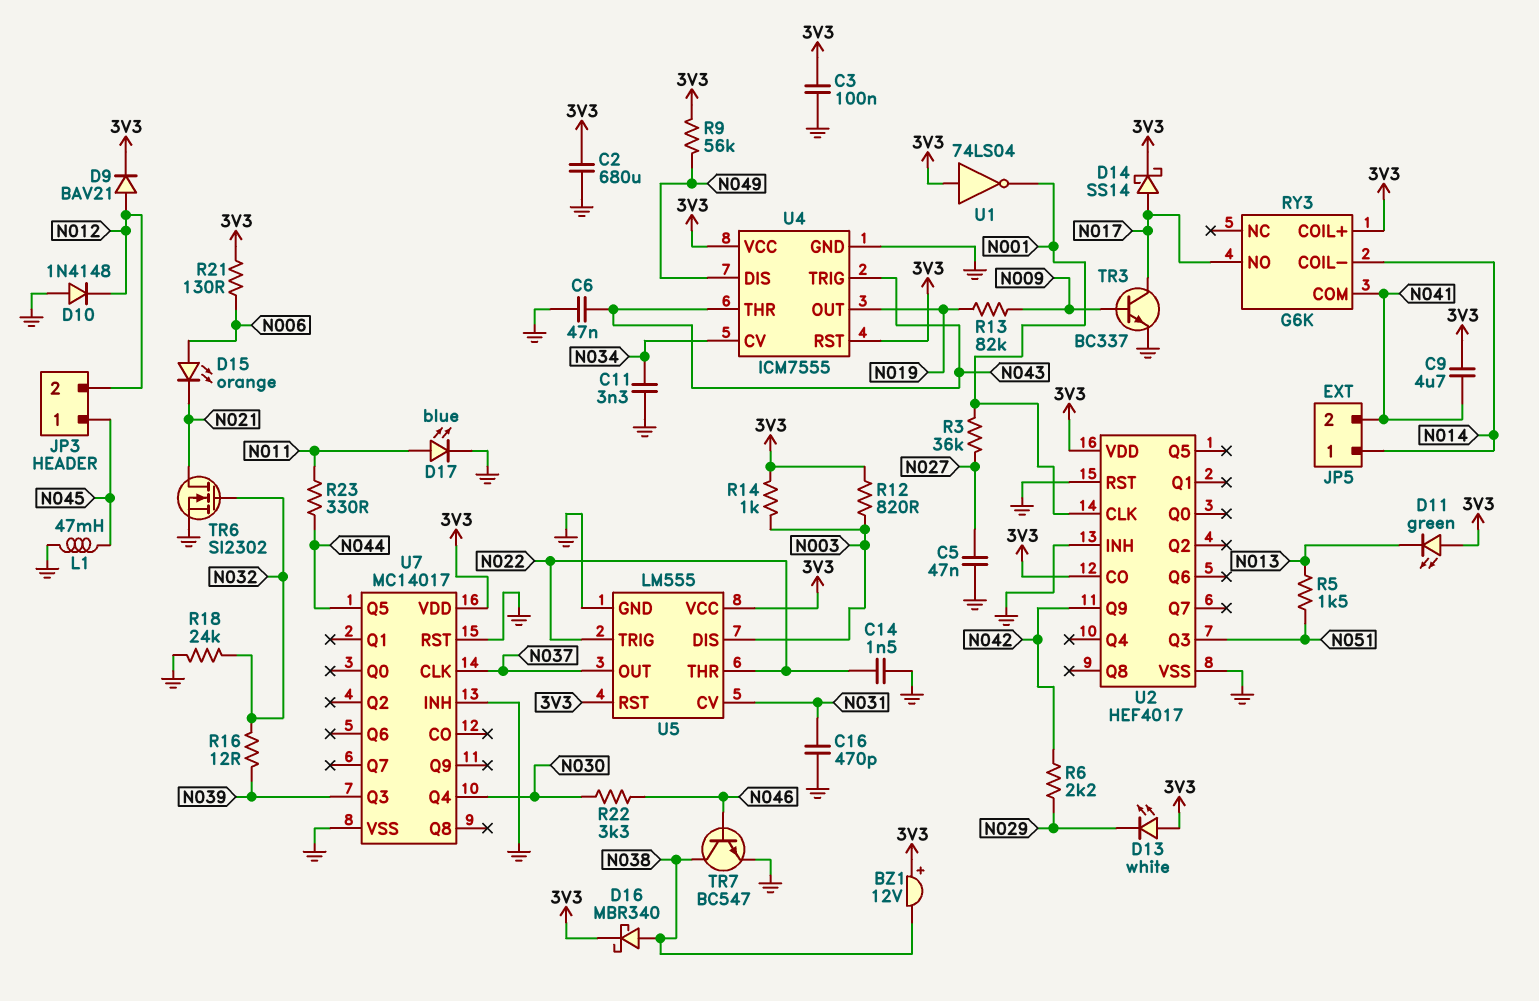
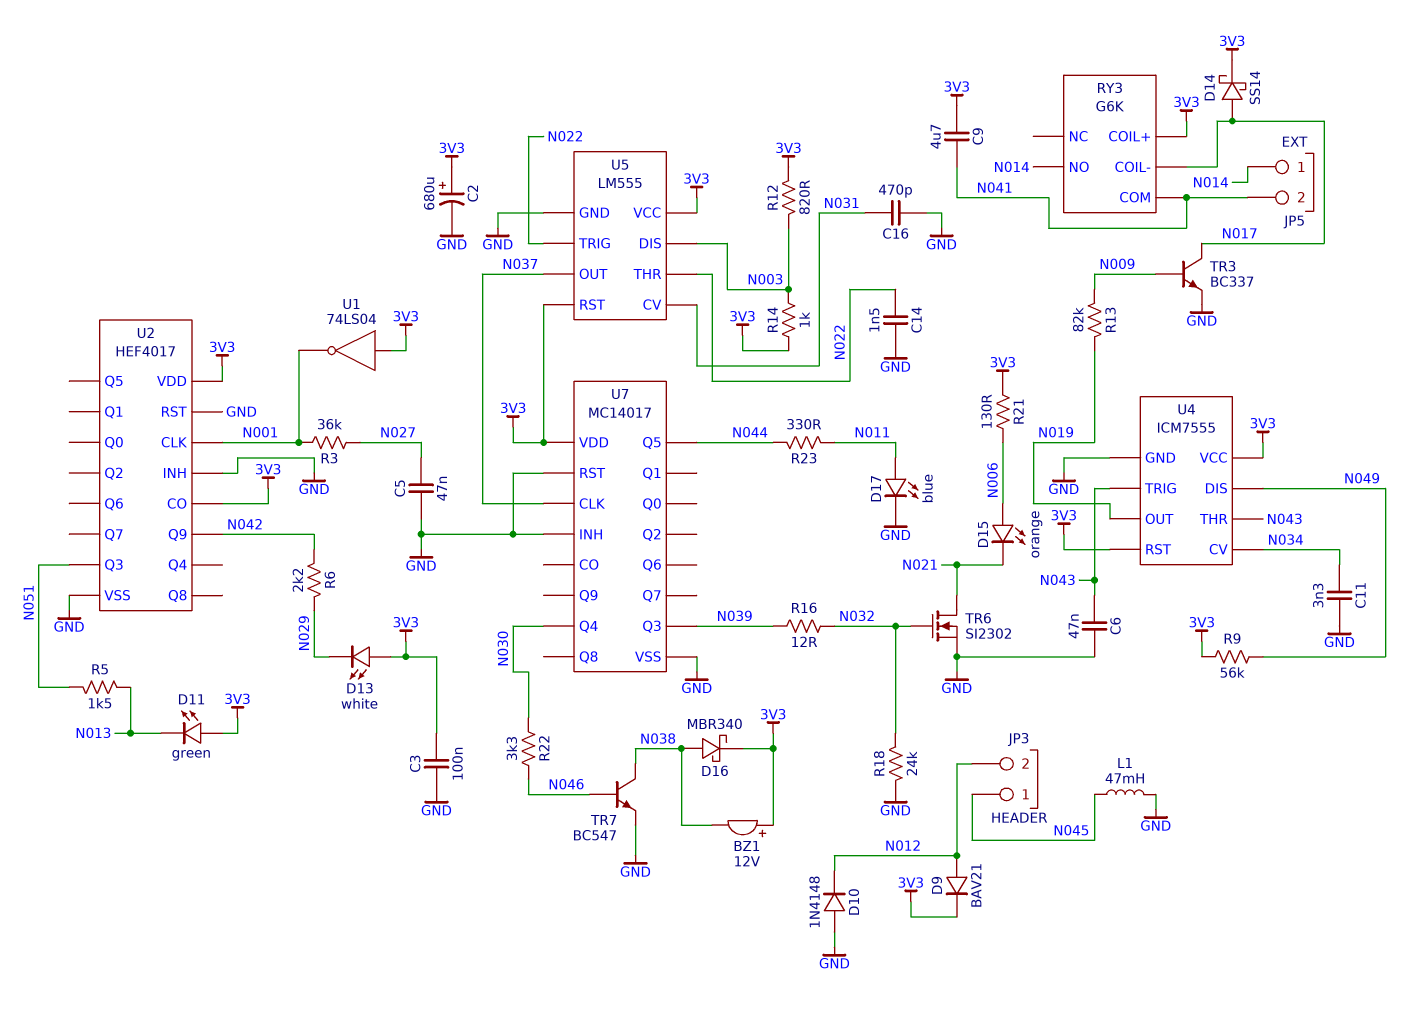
C2: 680uF (3V3, GND) -> 680uF (plus 3V3, minus GND)
RY3 pin COIL-: N014 -> N017
RY3 pin NO: N017 -> N014

